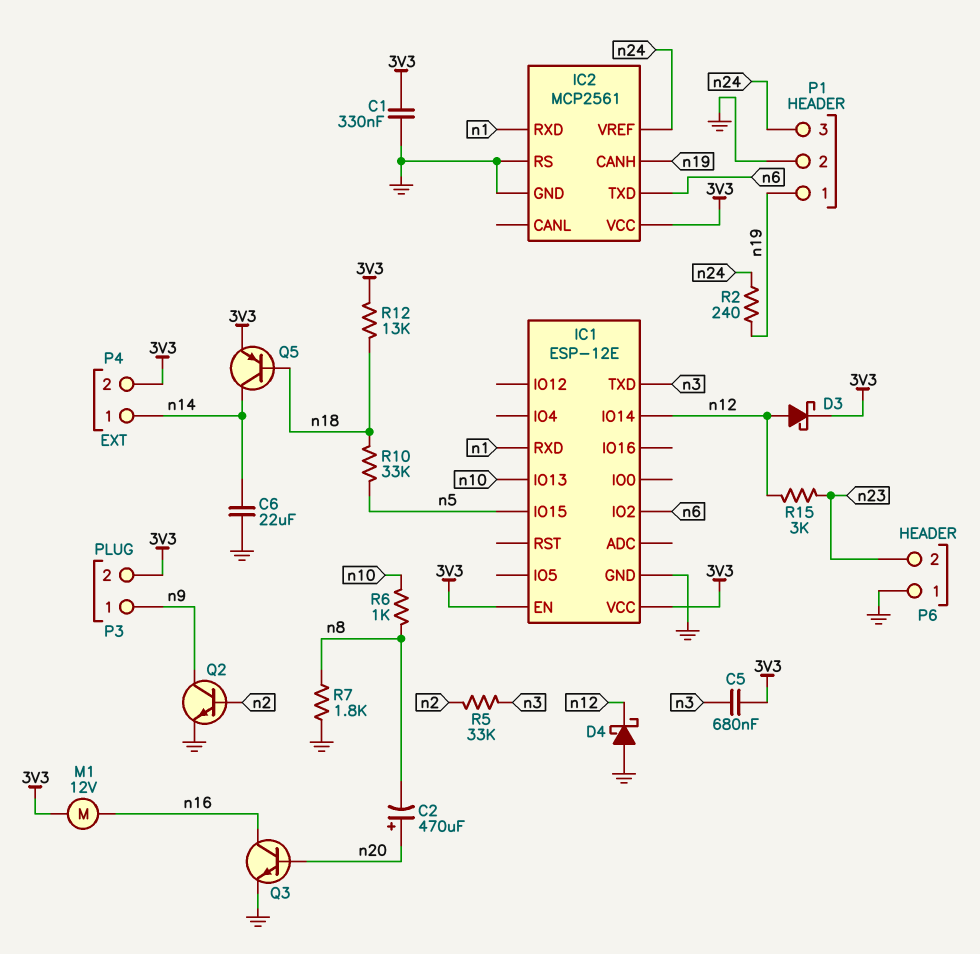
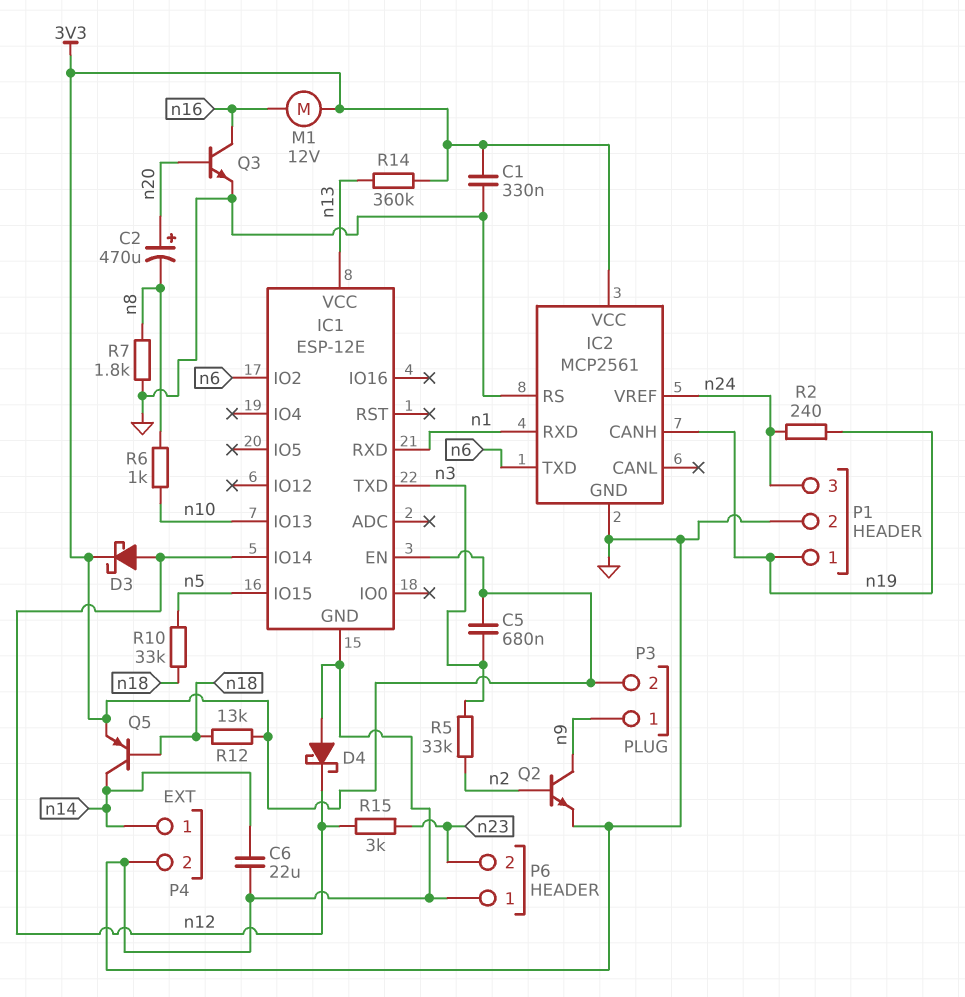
IC1 pin VCC: 3V3 -> n13
P4 pin 2: 3V3 -> GND
R14: none -> 360k (3V3, n13)

